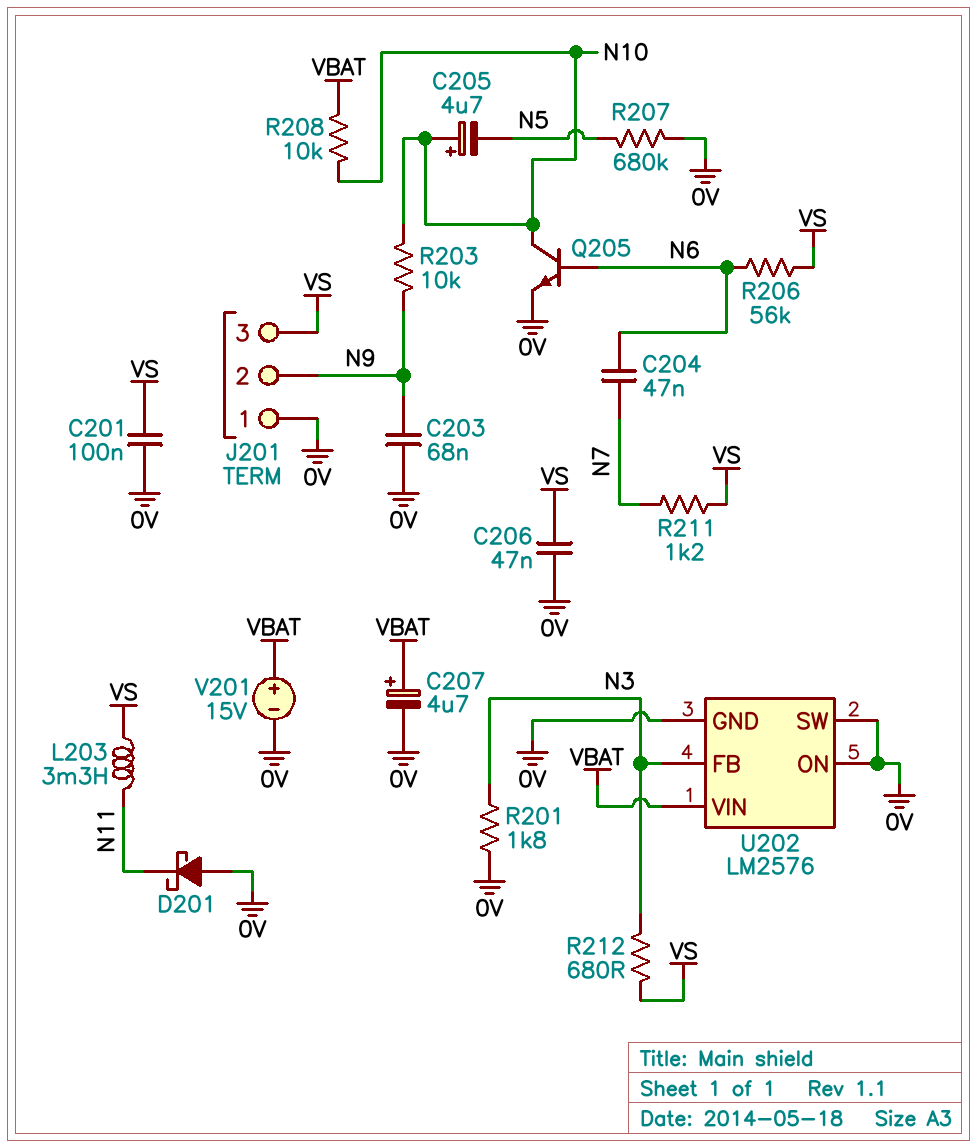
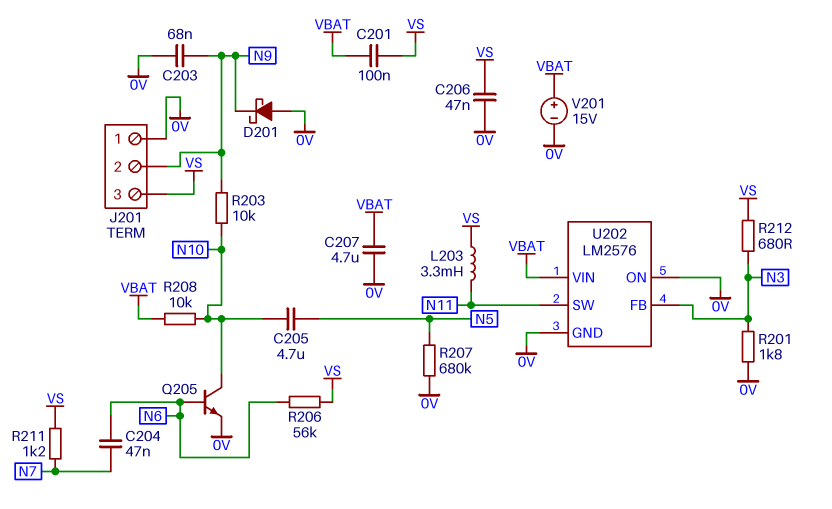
C201: 100nF (0V, VS) -> 100nF (VBAT, VS)
C205: 4.7uF (plus N10, minus N5) -> 4.7uF (N5, N10)
C207: 4.7uF (plus VBAT, minus 0V) -> 4.7uF (0V, VBAT)
D201: schottky (A 0V, K N11) -> schottky (A 0V, K N9)
U202 pin SW: 0V -> N11

